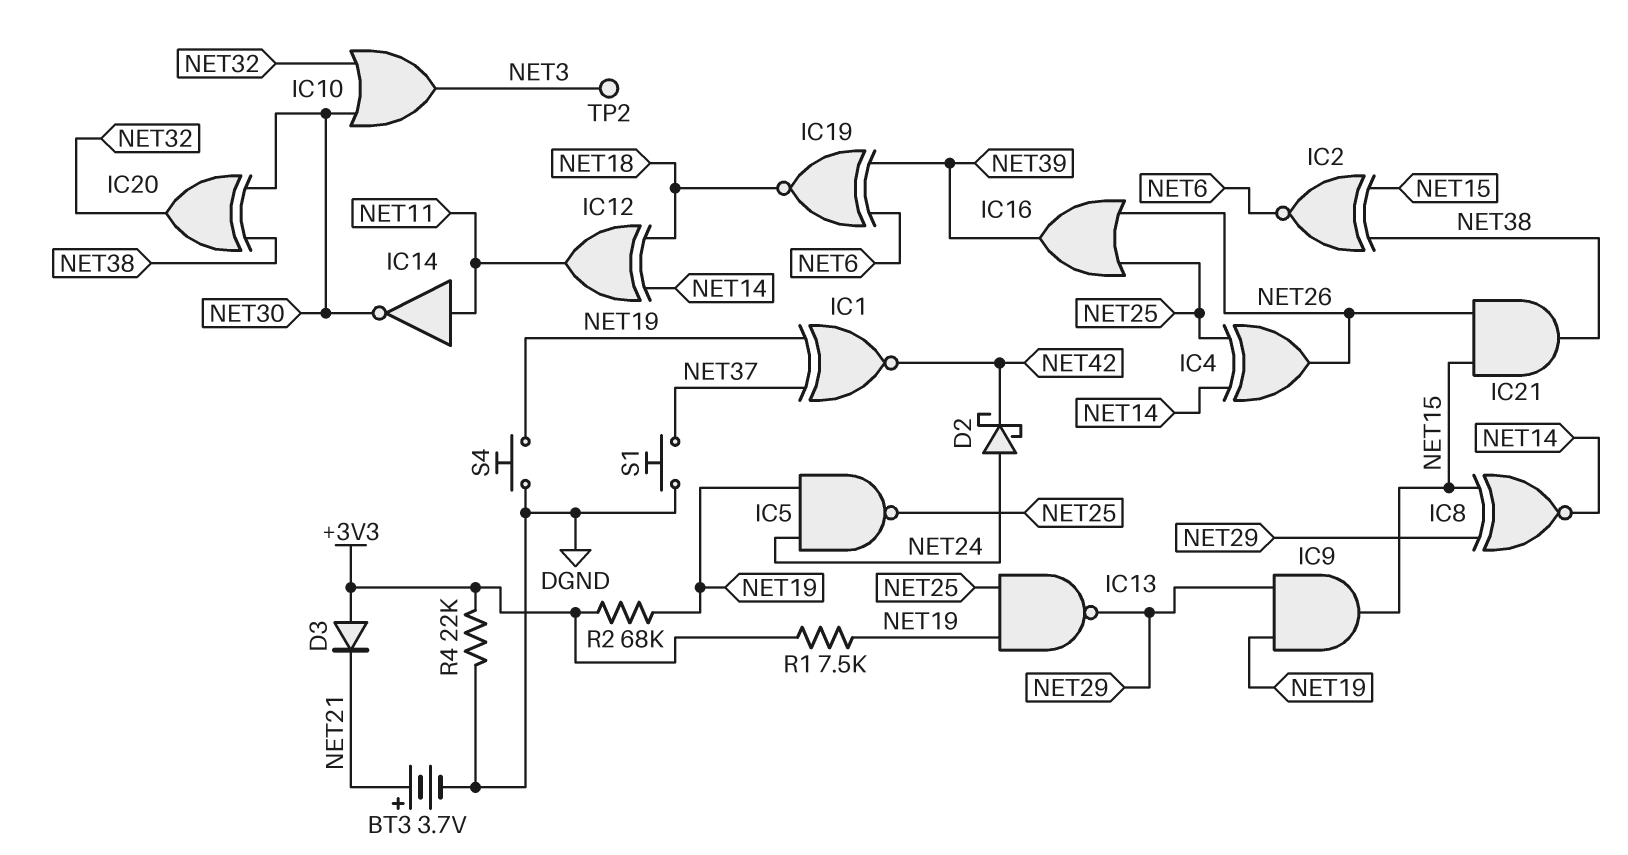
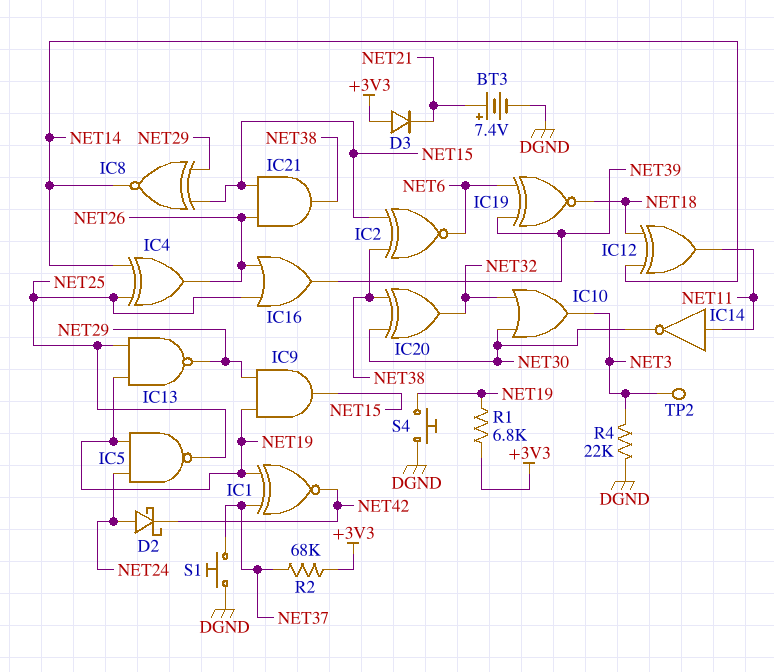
BT3: 3.7V (plus NET21, minus DGND) -> 7.4V (plus NET21, minus DGND)
R1: 7.5k (+3V3, NET19) -> 6.8k (+3V3, NET19)
R2: 68k (+3V3, NET19) -> 68k (+3V3, NET37)
R4: 22k (+3V3, DGND) -> 22k (DGND, NET3)

